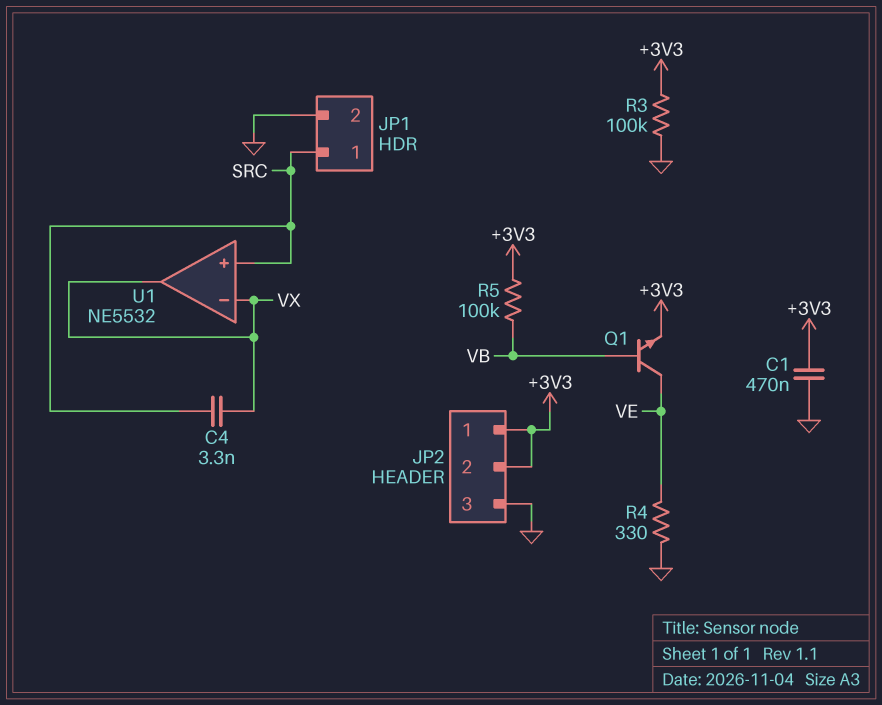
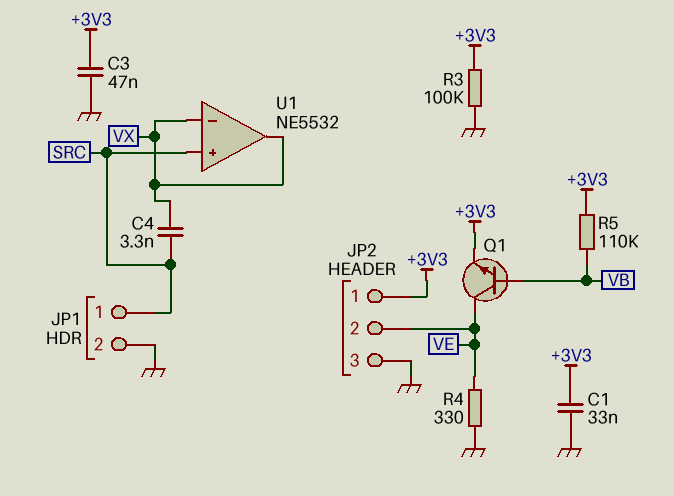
C1: 470nF (+3V3, GND) -> 33nF (+3V3, GND)
C3: none -> 47nF (+3V3, GND)
JP2 pin 2: +3V3 -> VE
R5: 100k (+3V3, VB) -> 110k (+3V3, VB)

